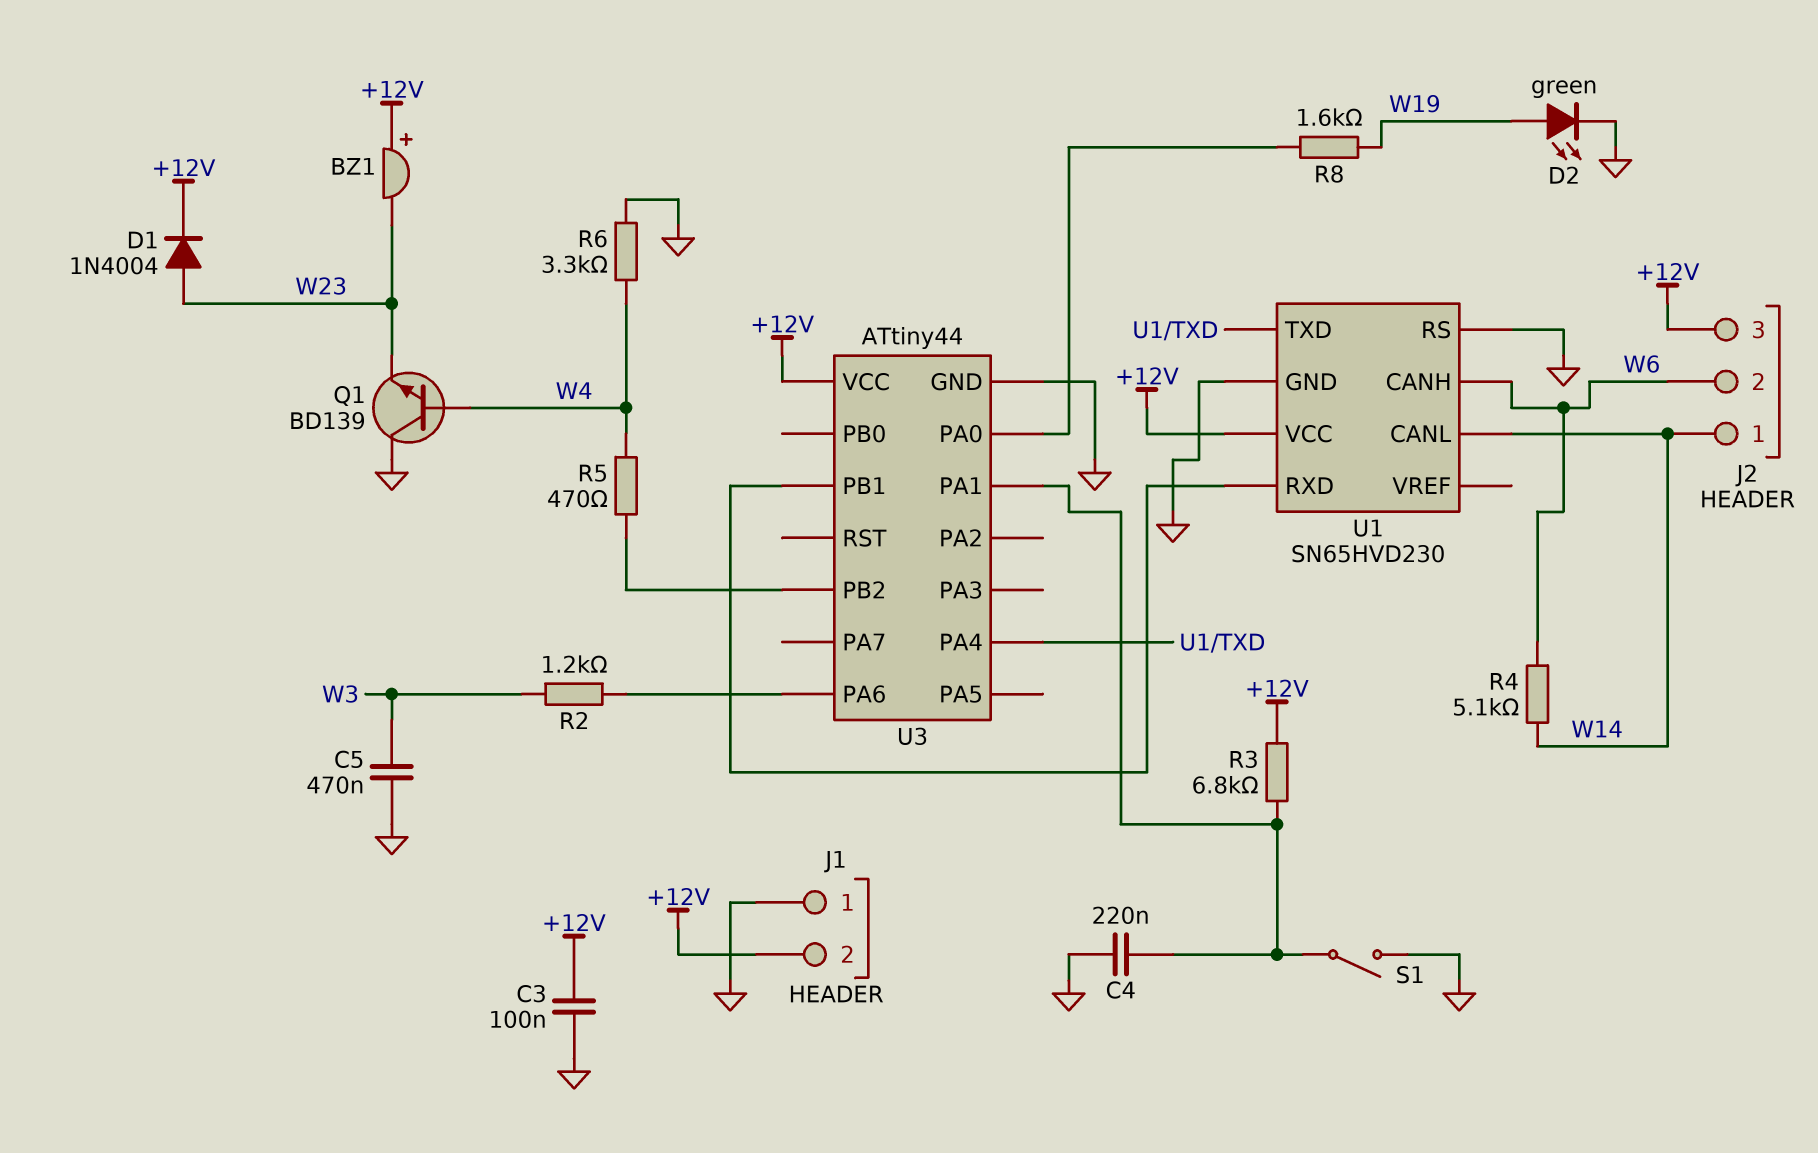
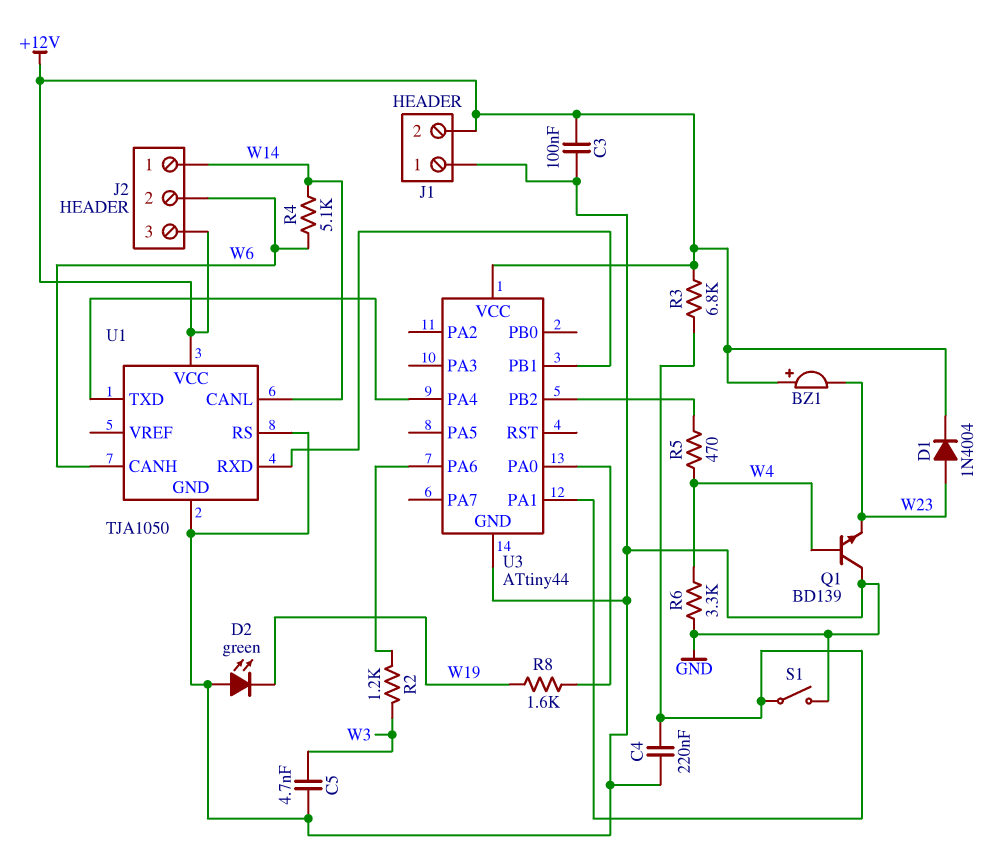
C5: 470nF (GND, W3) -> 4.7nF (GND, W3)
D2: LED green (A W19, K GND) -> LED green (A GND, K W19)
U1: SN65HVD230 -> TJA1050

